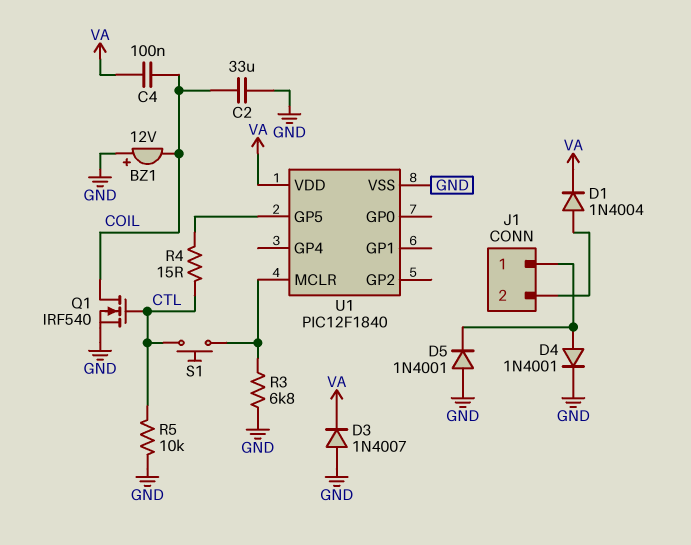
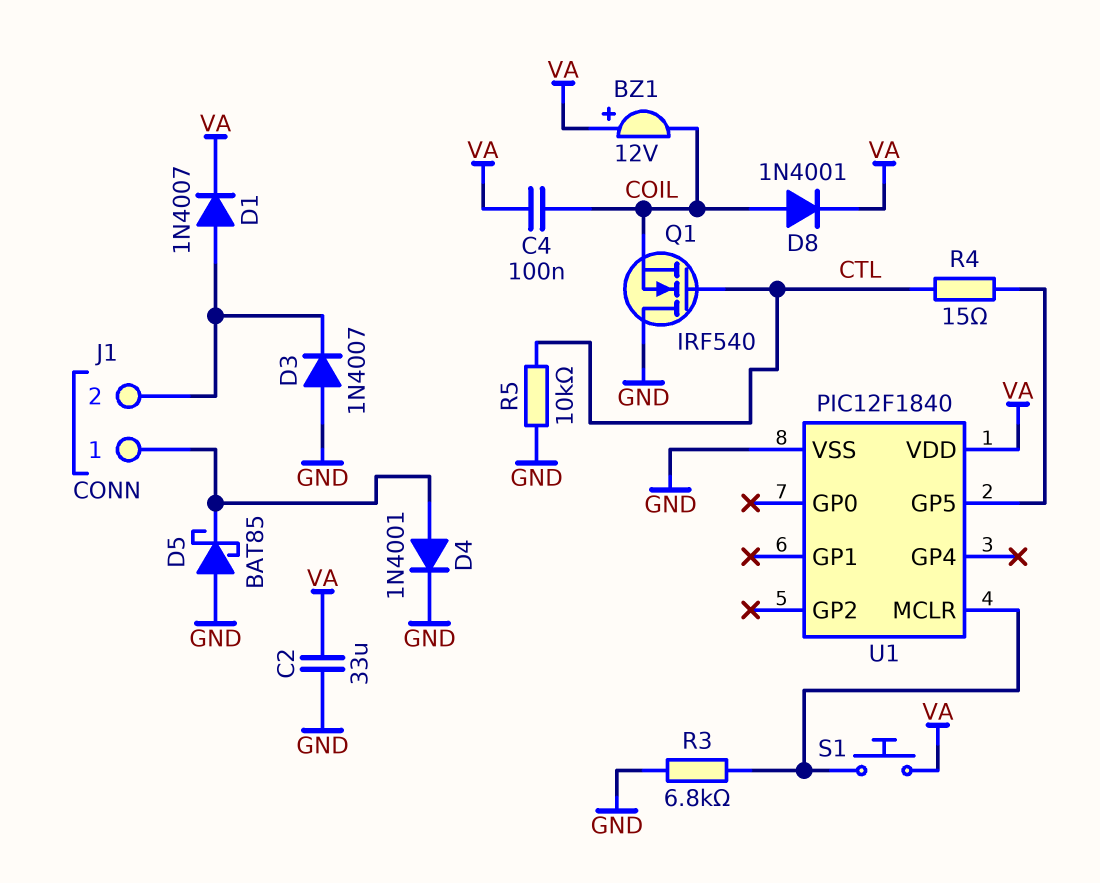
BZ1: buzzer 12V (plus GND, minus COIL) -> buzzer 12V (plus VA, minus COIL)
C2: 33uF (COIL, GND) -> 33uF (GND, VA)
D1: diode 1N4004 (A J1/2, K VA) -> diode 1N4007 (A J1/2, K VA)
D3: diode 1N4007 (A GND, K VA) -> diode 1N4007 (A GND, K J1/2)
D5: diode 1N4001 (A GND, K J1/1) -> schottky BAT85 (A GND, K J1/1)
D8: none -> diode 1N4001 (A COIL, K VA)
Q1: NMOS IRF540 (G CTL, D COIL, S GND) -> NMOS IRF540 (G CTL, D GND, S COIL)
S1: button (CTL, U1/MCLR) -> button (U1/MCLR, VA)

